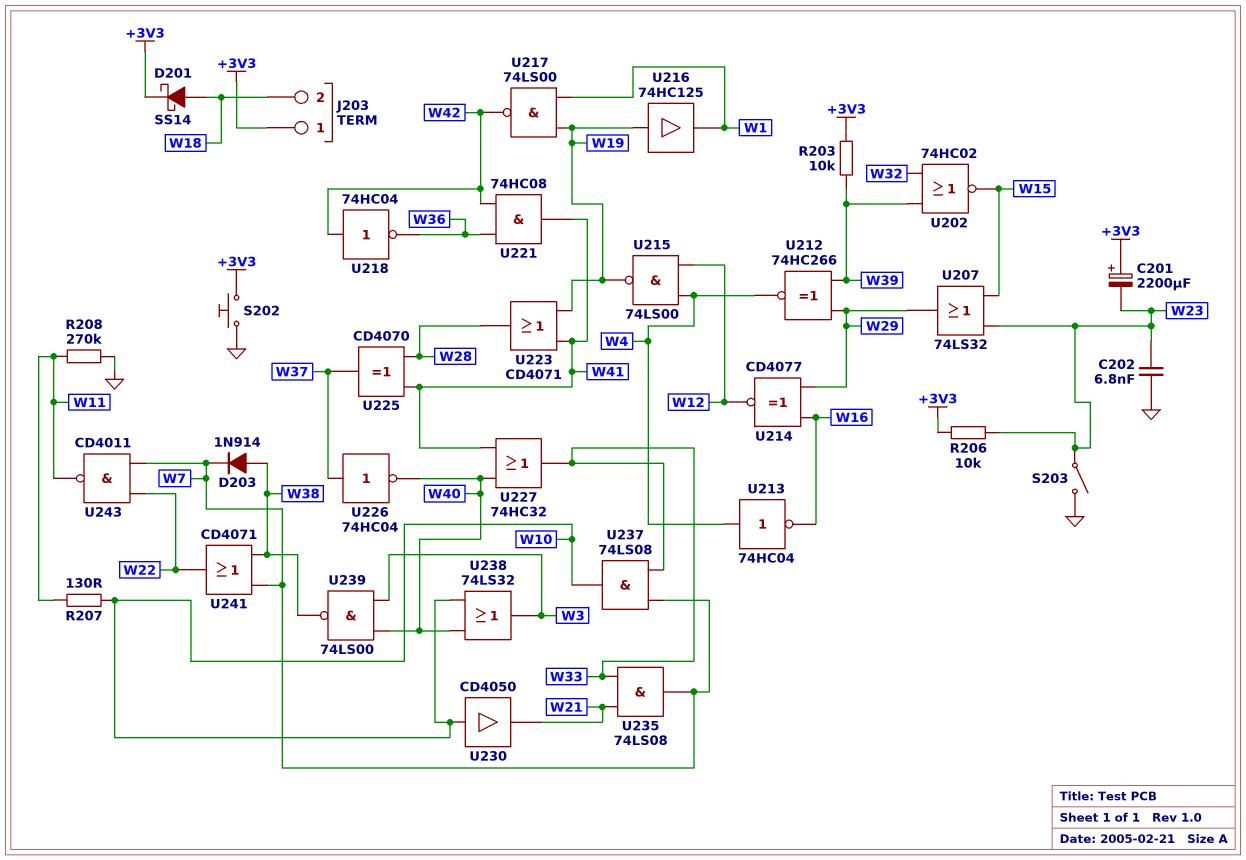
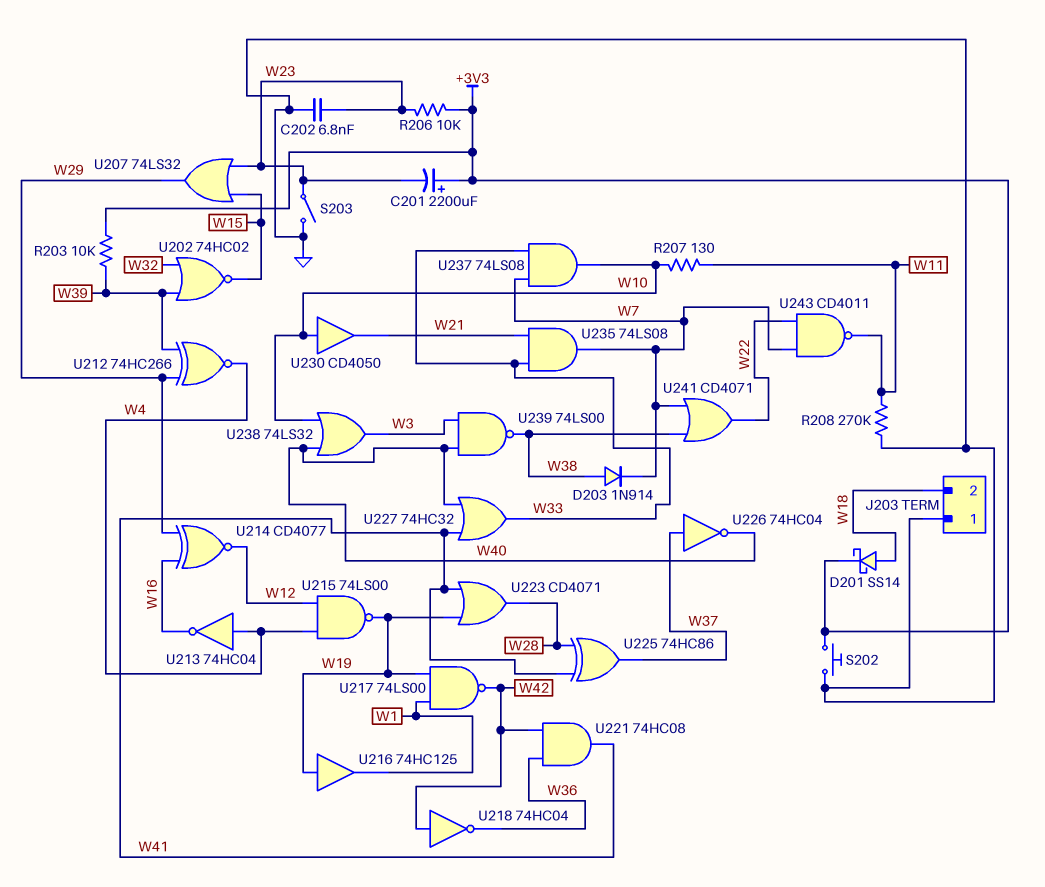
J203 pin 1: +3V3 -> GND
U225: XOR CD4070 (in W28, in W41, out W37) -> XOR 74HC86 (in W28, in W41, out W37)

